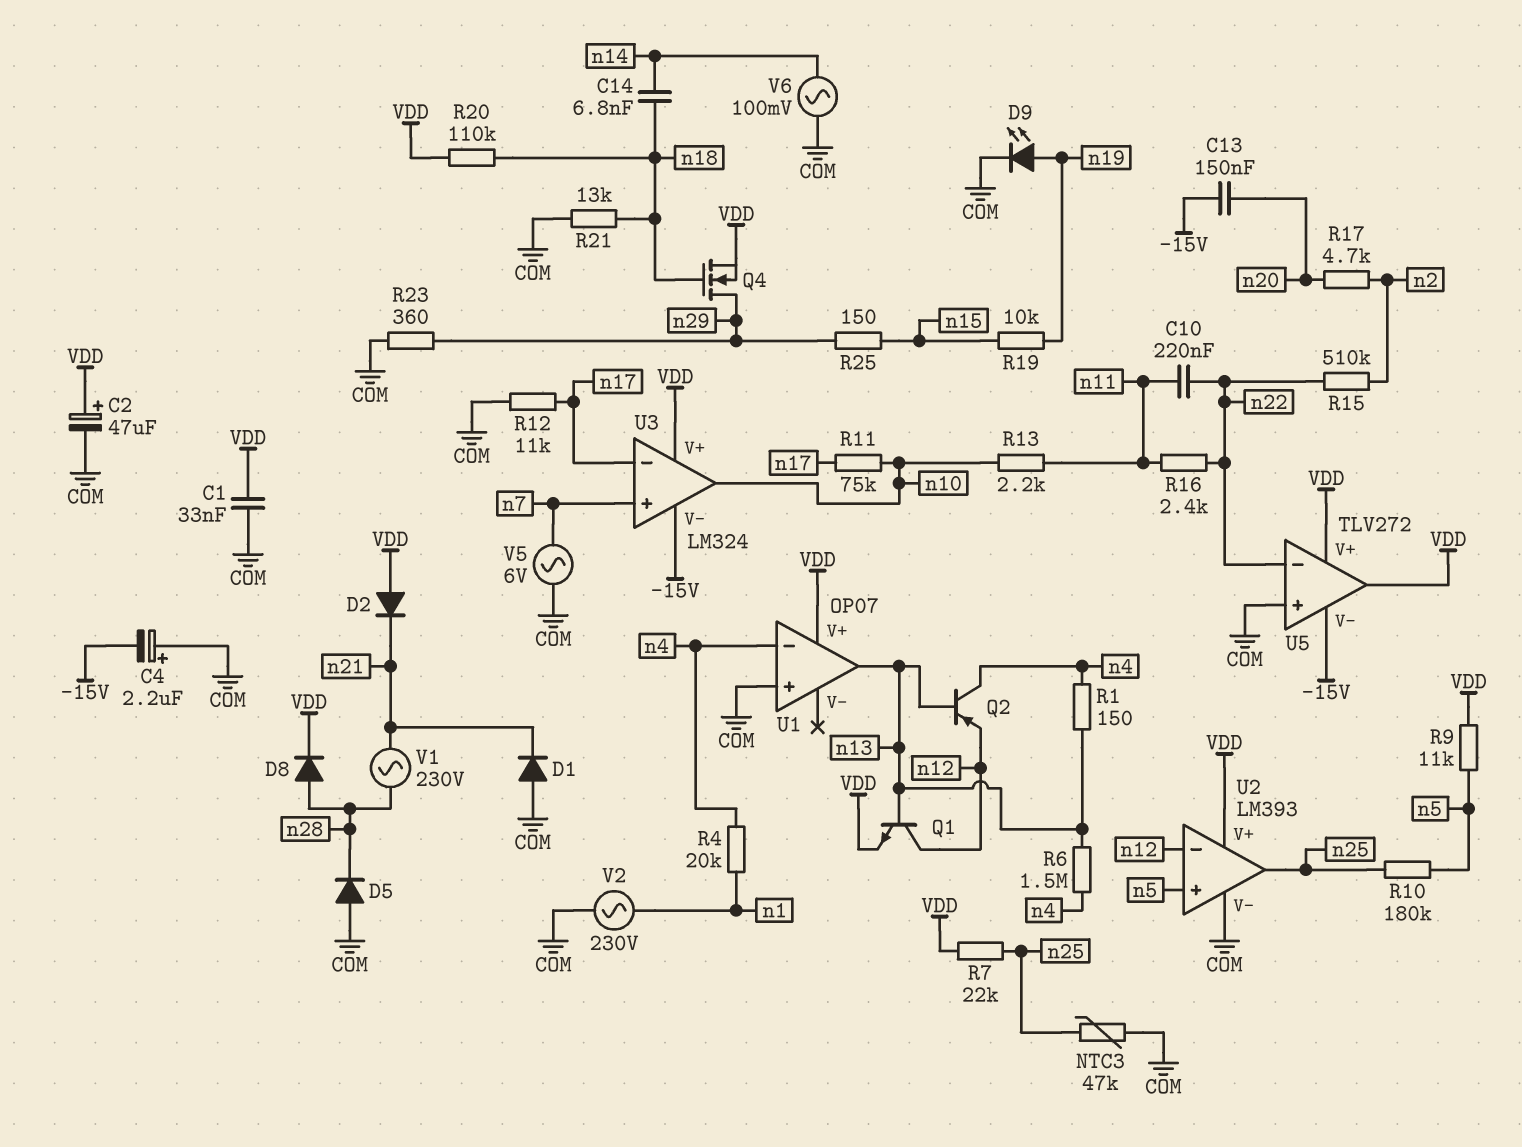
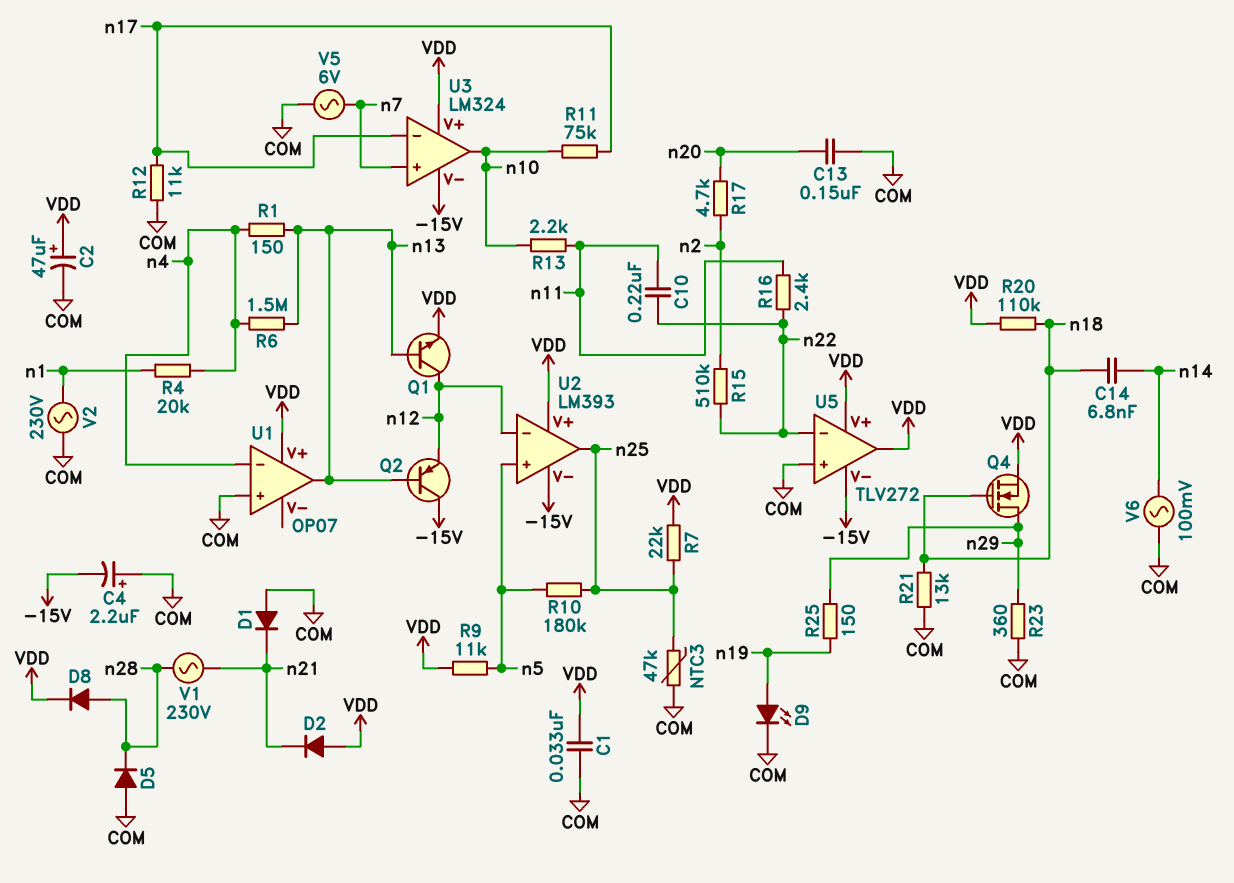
C13: 150nF (-15V, n20) -> 150nF (COM, n20)
Q2: PNP (B n13, C n4, E n12) -> PNP (B n13, C -15V, E n12)
R19: 10k (n15, n19) -> none
R25: 150 (n15, n29) -> 150 (n19, n29)
U2 pin V-: COM -> -15V

